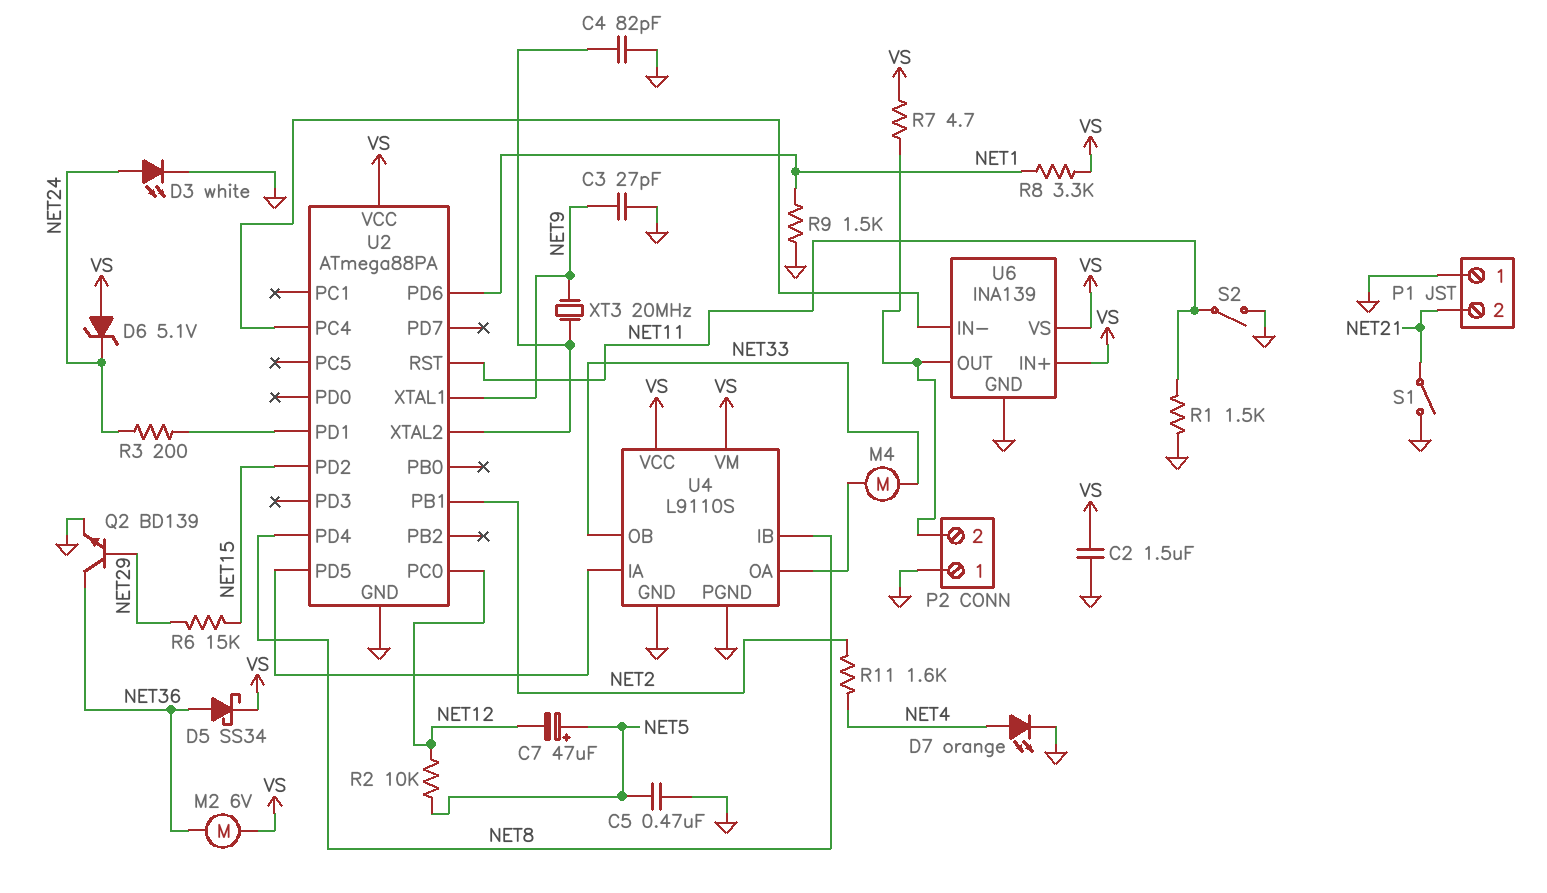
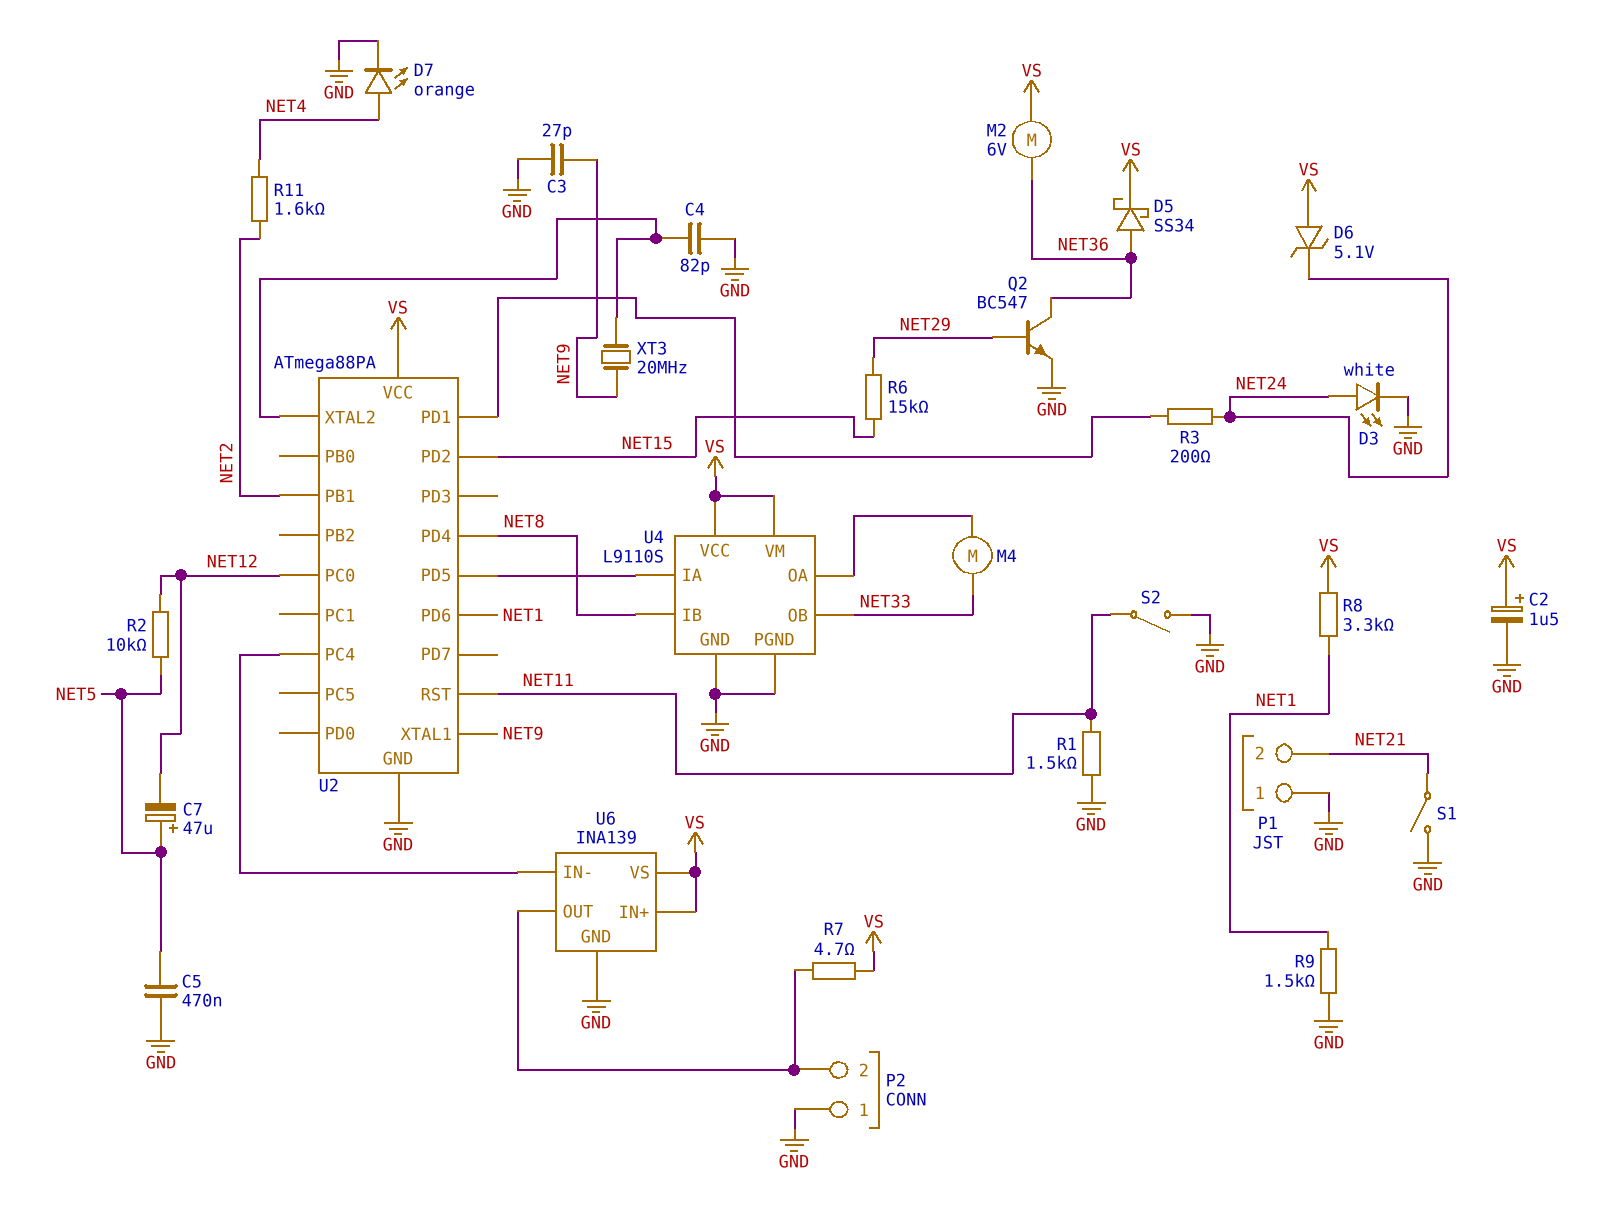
C2: 1.5uF (GND, VS) -> 1.5uF (plus VS, minus GND)
Q2: NPN BD139 (B NET29, C NET36, E GND) -> NPN BC547 (B NET29, C NET36, E GND)

